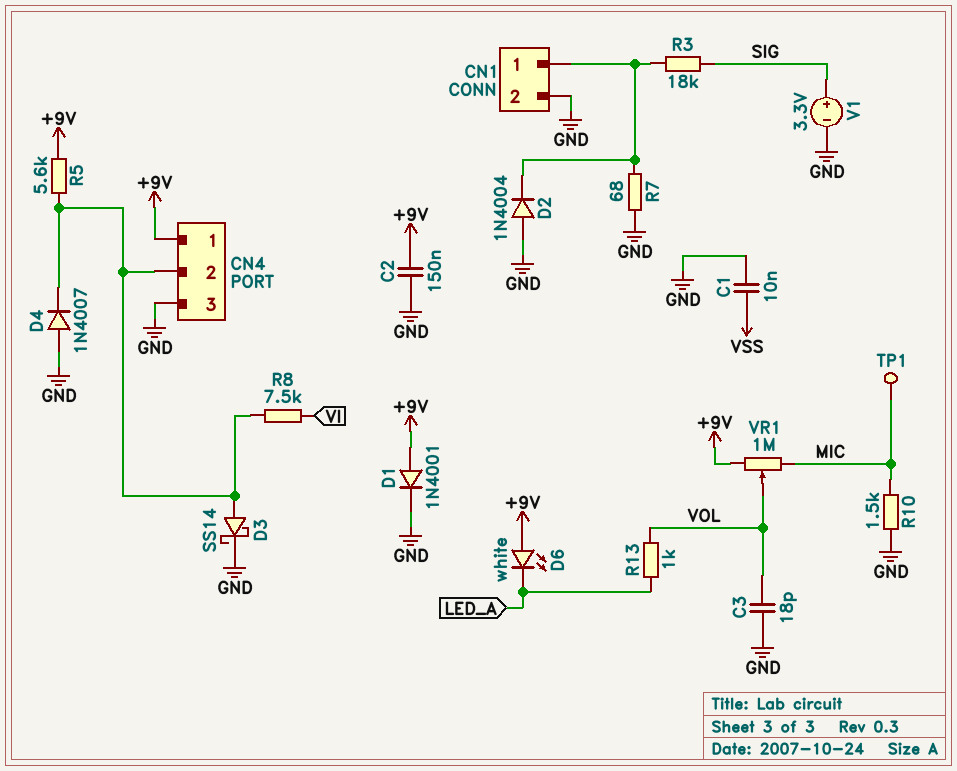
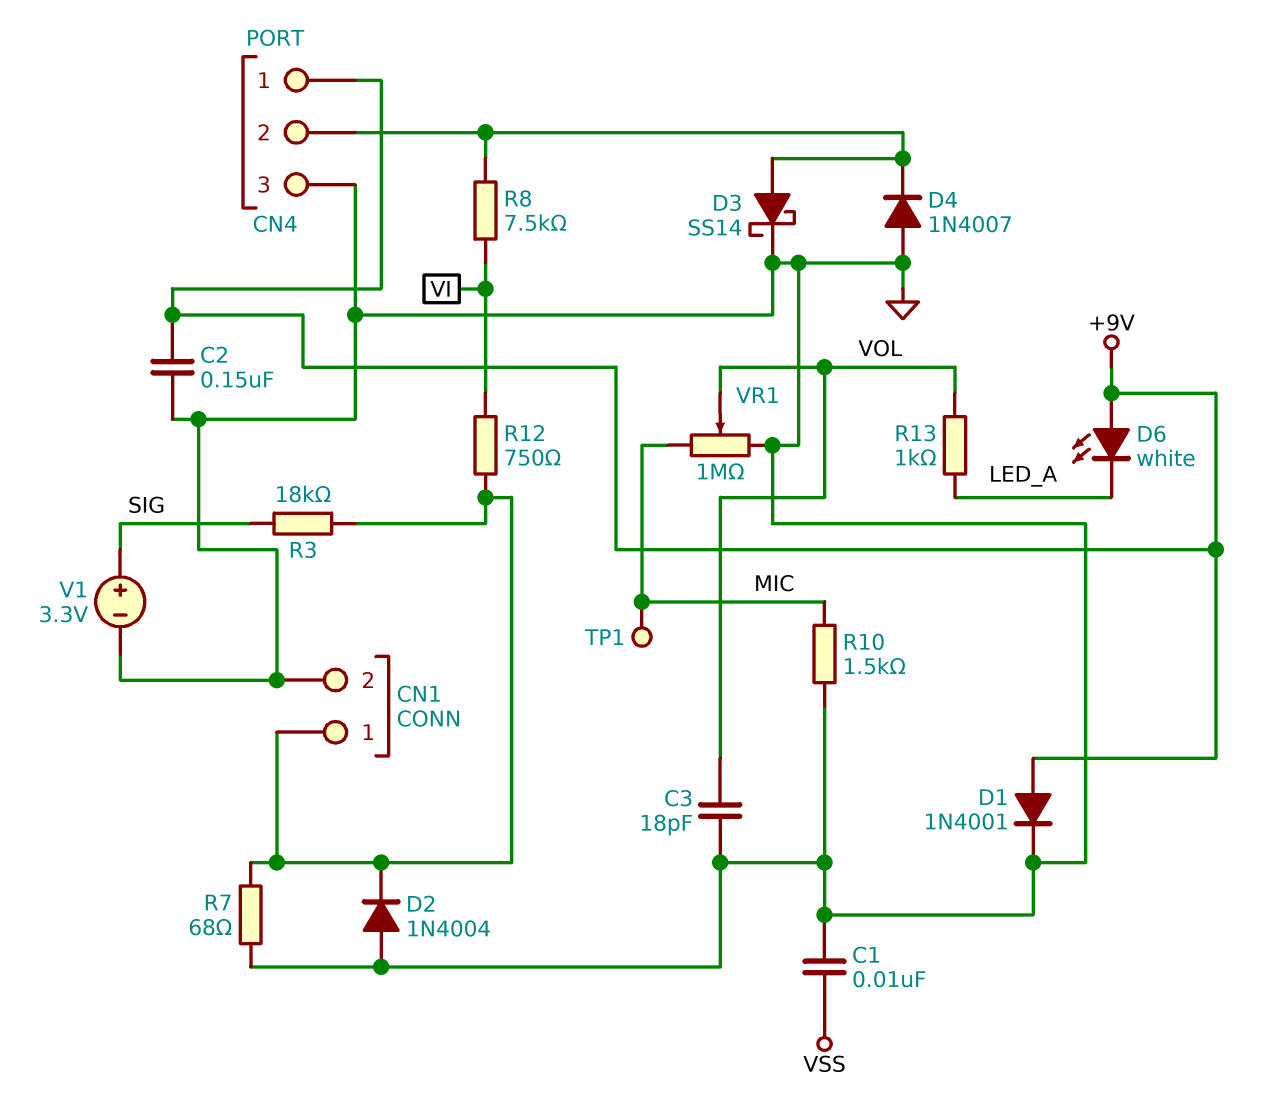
R5: 5.6k (+9V, CN4/2) -> none
R12: none -> 750 (CN1/1, VI)
VR1: 1M (+9V, MIC, wiper VOL) -> 1M (GND, MIC, wiper VOL)

